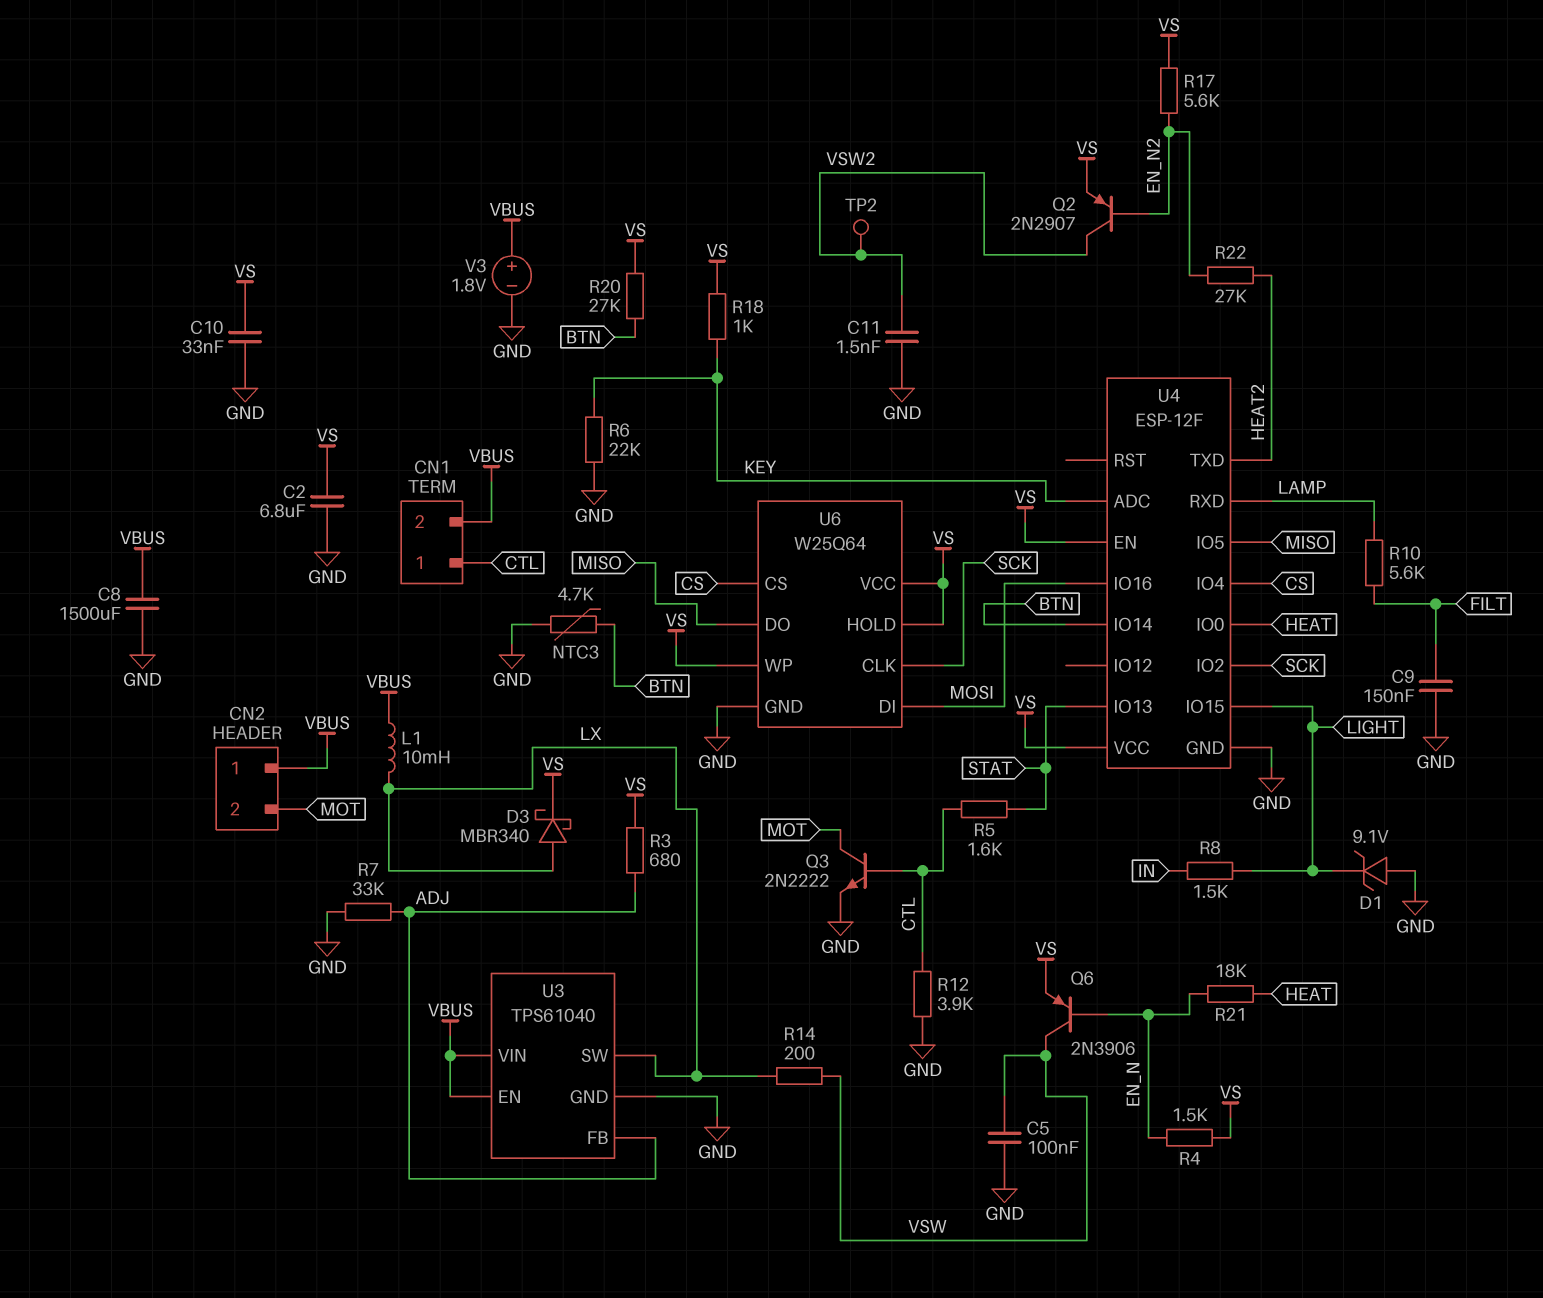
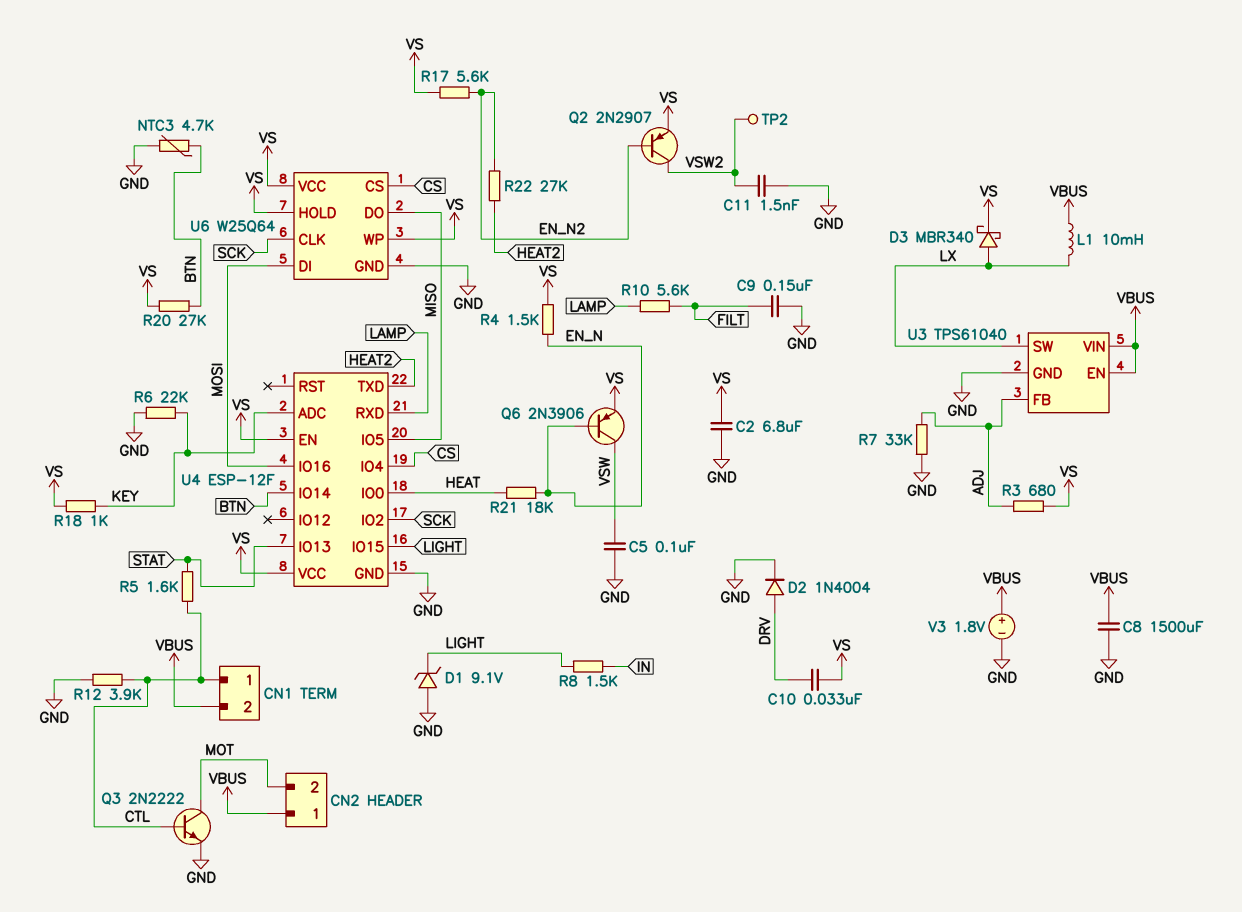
C10: 33nF (GND, VS) -> 33nF (DRV, VS)
D2: none -> diode 1N4004 (A DRV, K GND)
R14: 200 (LX, VSW) -> none

